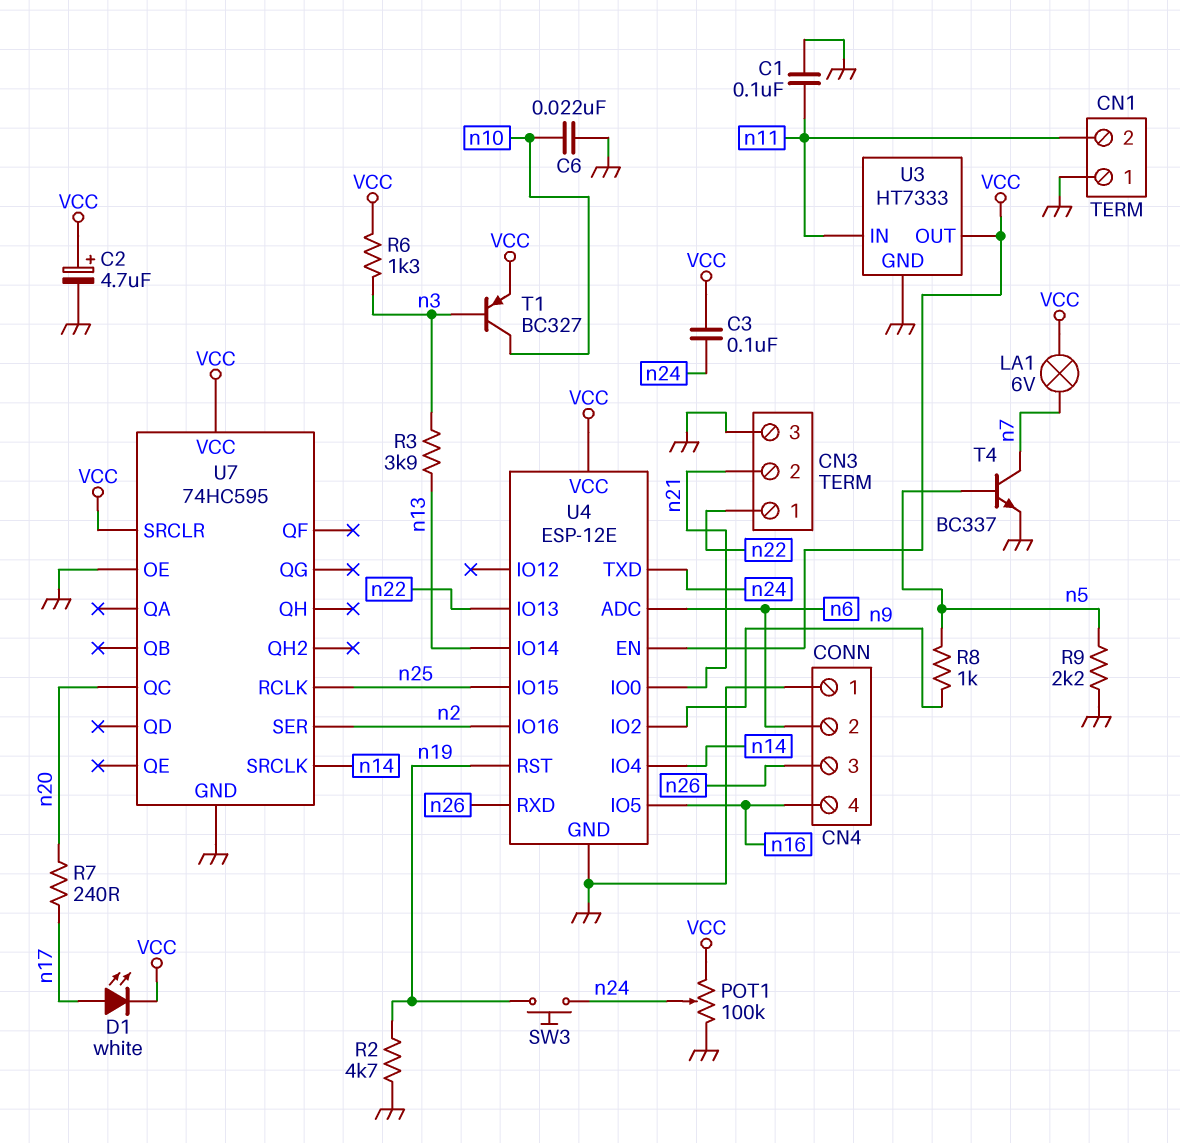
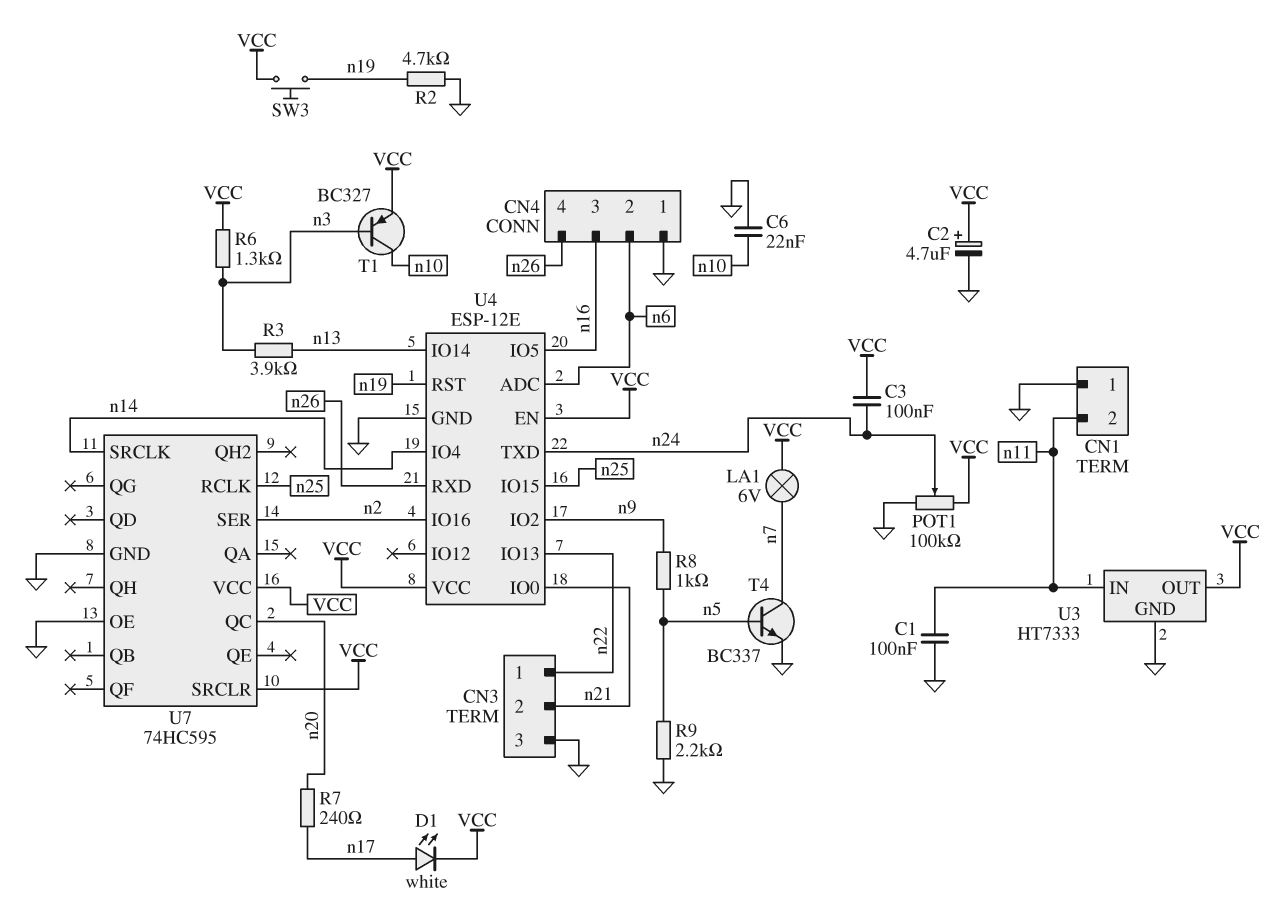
CN4 pin 3: n26 -> n16
CN4 pin 4: n16 -> n26
SW3: button (n19, n24) -> button (VCC, n19)

